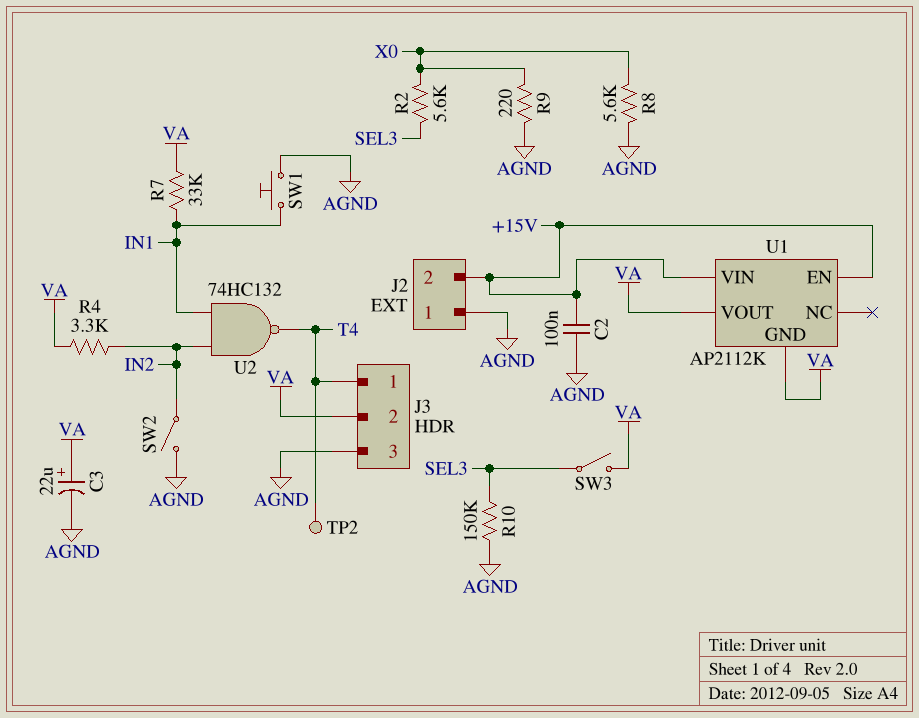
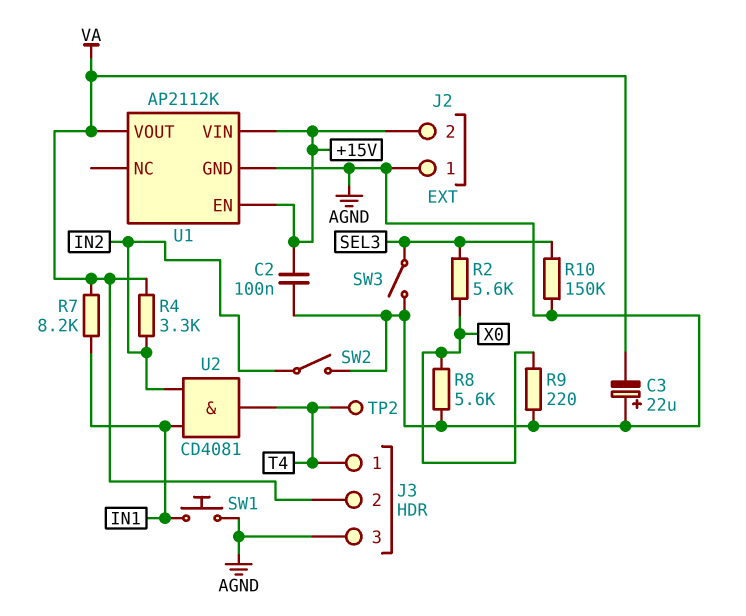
C3: 22uF (plus VA, minus AGND) -> 22uF (plus AGND, minus VA)
R7: 33k (IN1, VA) -> 8.2k (IN1, VA)
SW3: switch (SEL3, VA) -> switch (AGND, SEL3)
U1 pin GND: VA -> AGND
U2: NAND 74HC132 (in IN1, in IN2, out T4) -> AND CD4081 (in IN1, in IN2, out T4)

